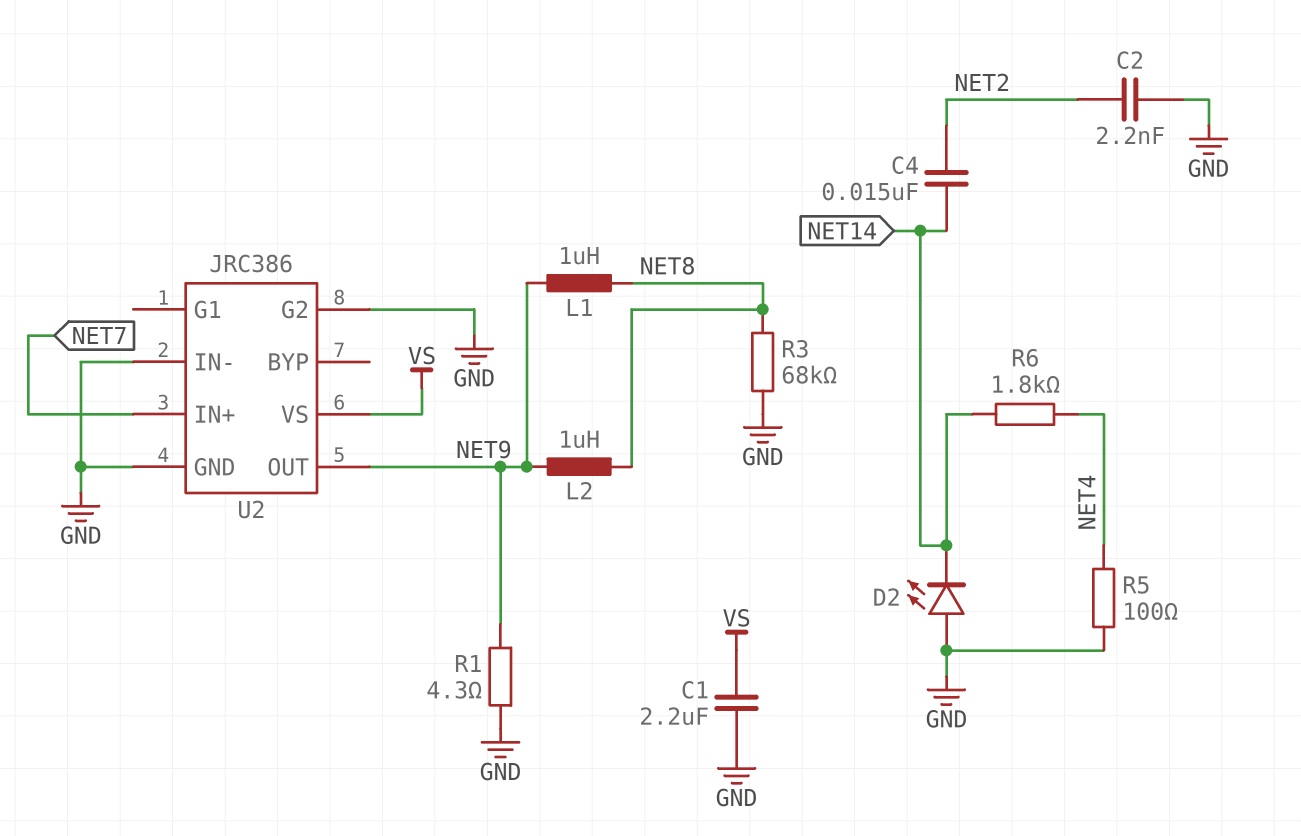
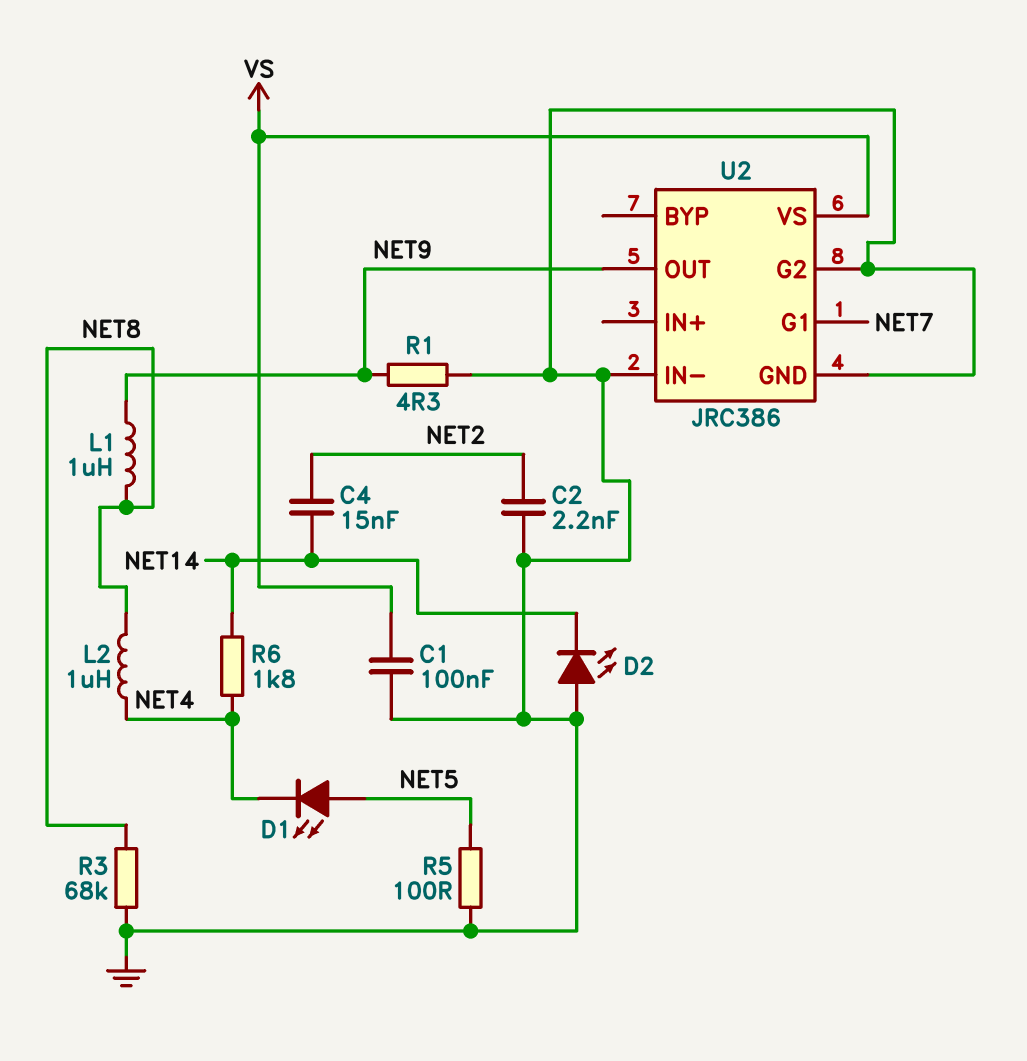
C1: 2.2uF (GND, VS) -> 100nF (GND, VS)
D1: none -> LED (A NET5, K NET4)
L2: 1uH (NET8, NET9) -> 1uH (NET4, NET8)
R5: 100 (GND, NET4) -> 100 (GND, NET5)
U2 pin G1: none -> NET7
U2 pin IN+: NET7 -> none

